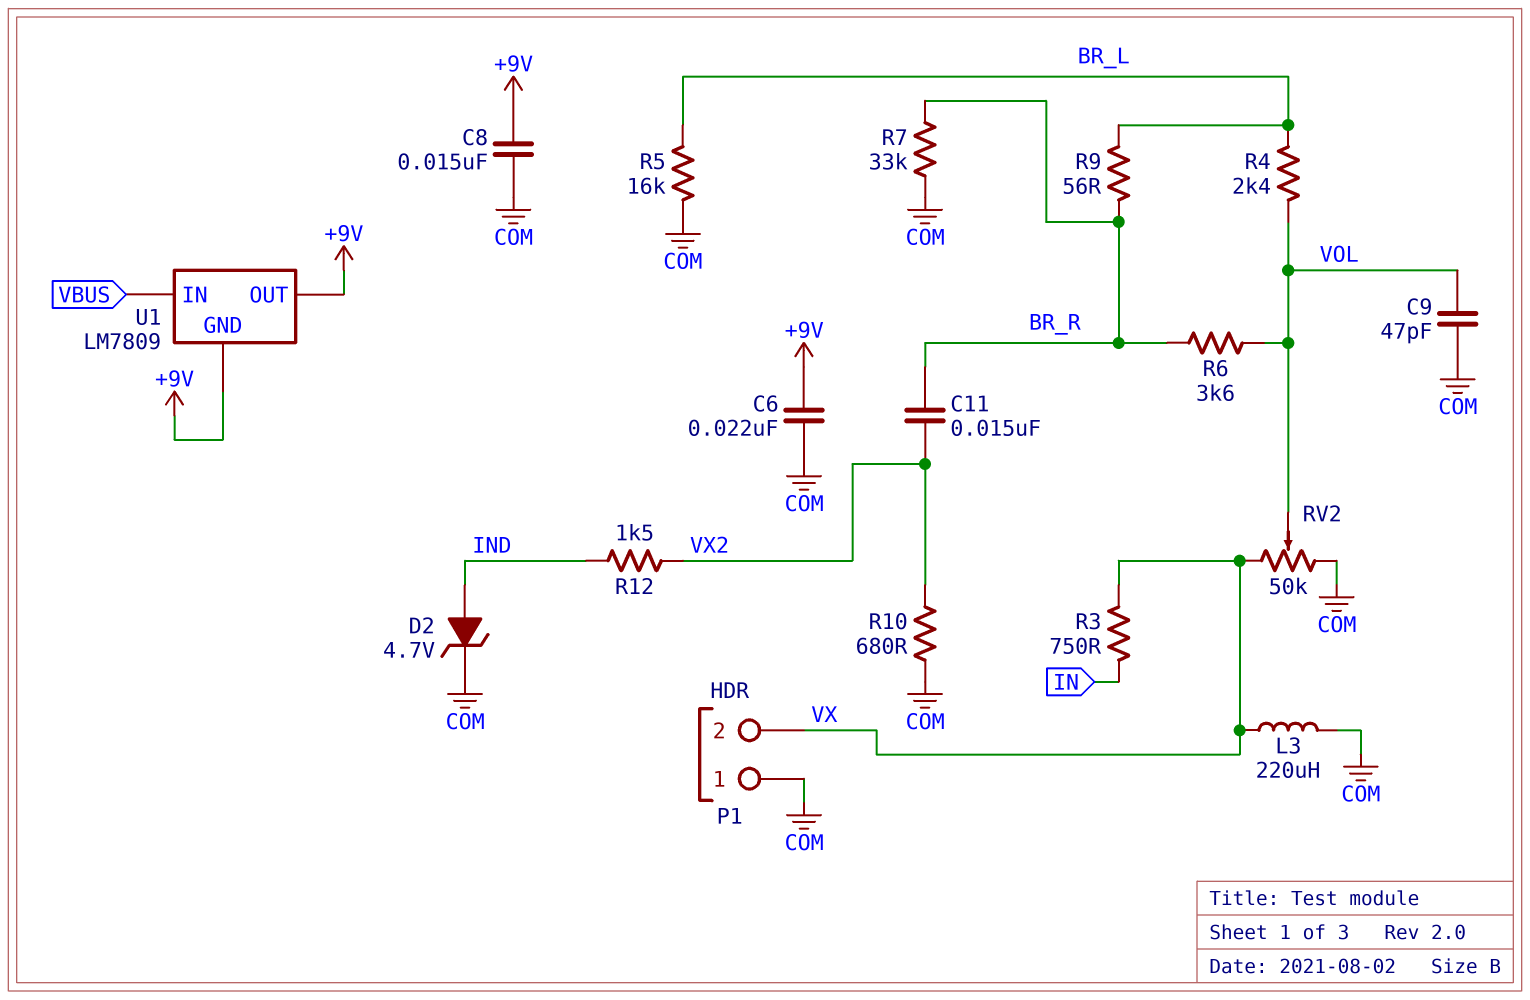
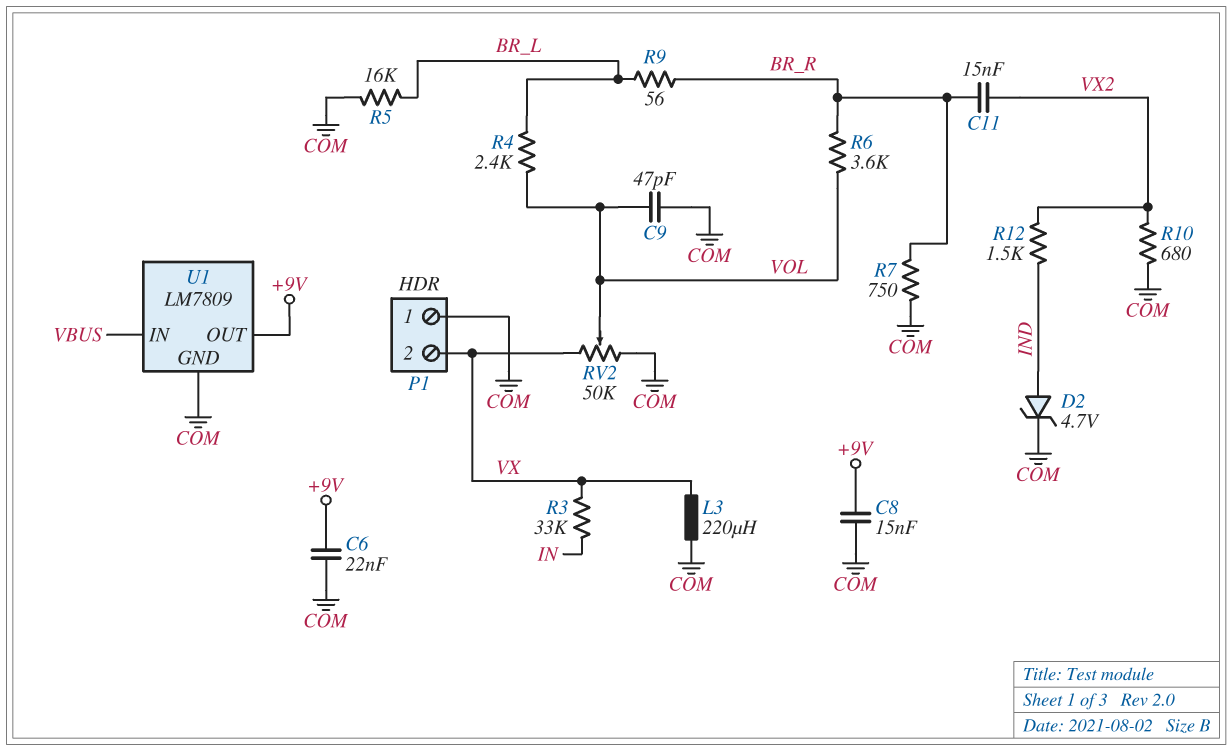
R3: 750 (IN, VX) -> 33k (IN, VX)
R7: 33k (BR_R, COM) -> 750 (BR_R, COM)
U1 pin GND: +9V -> COM

